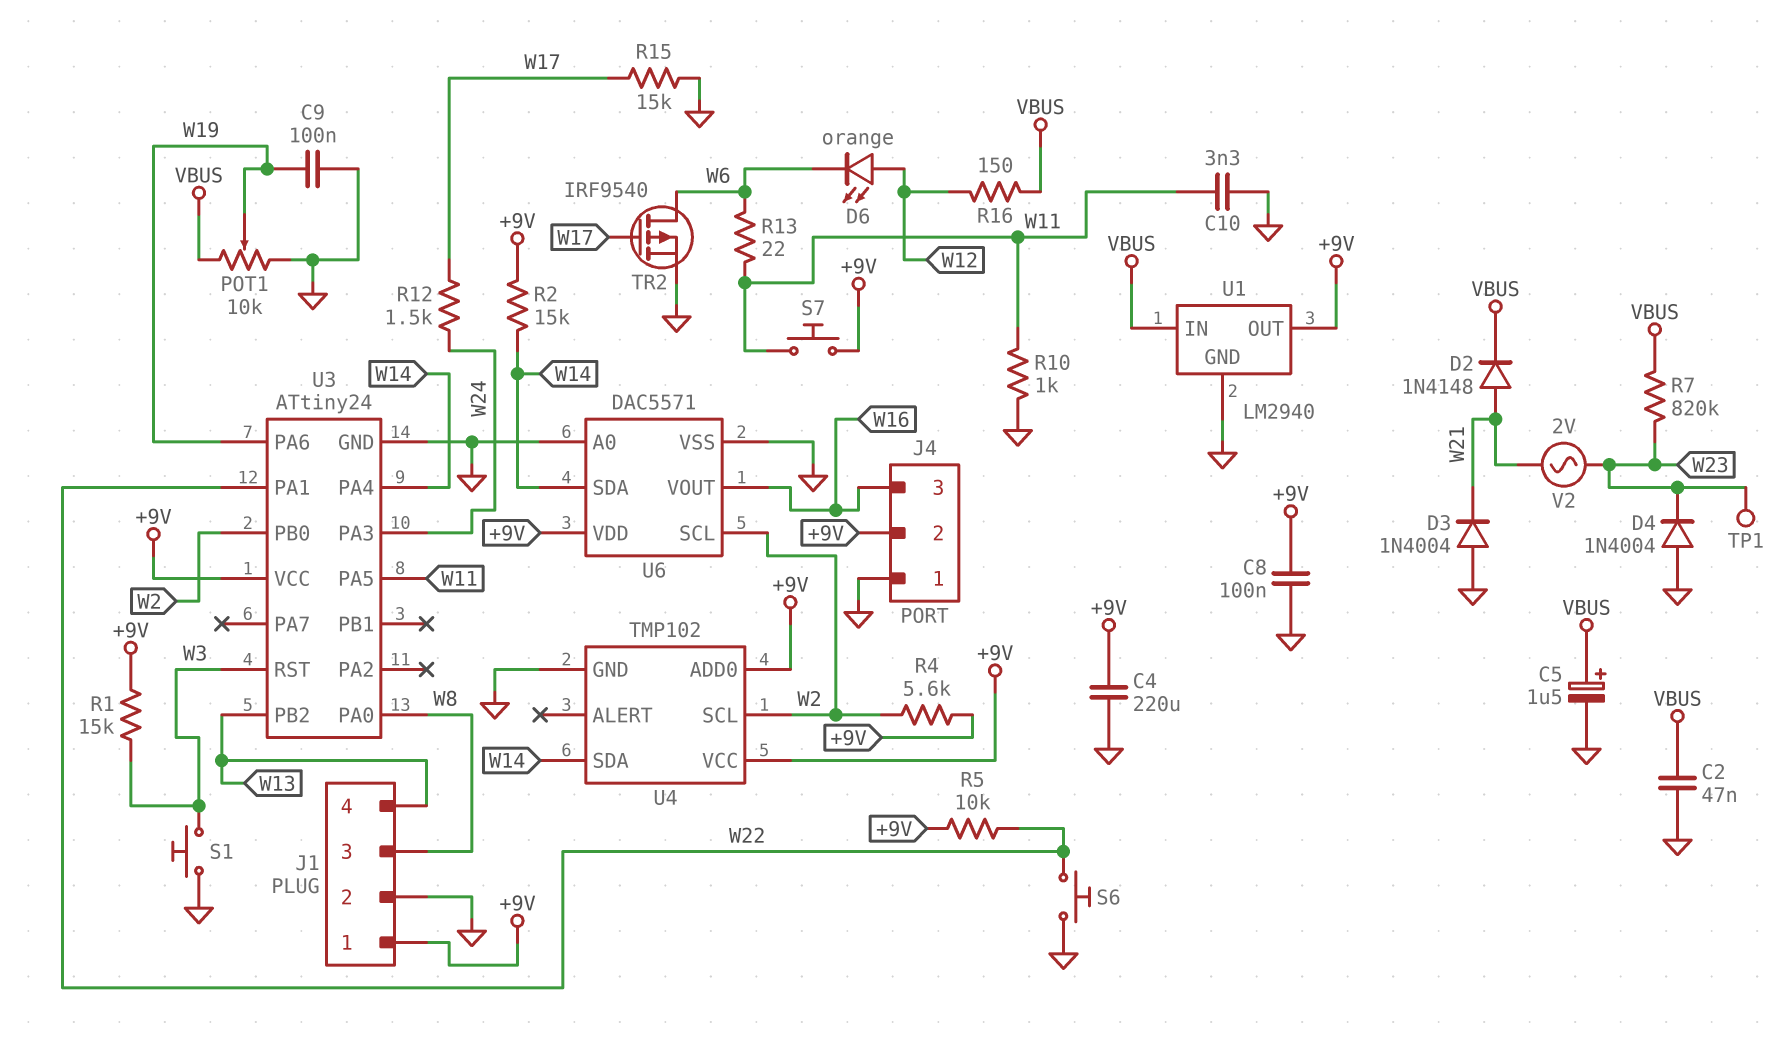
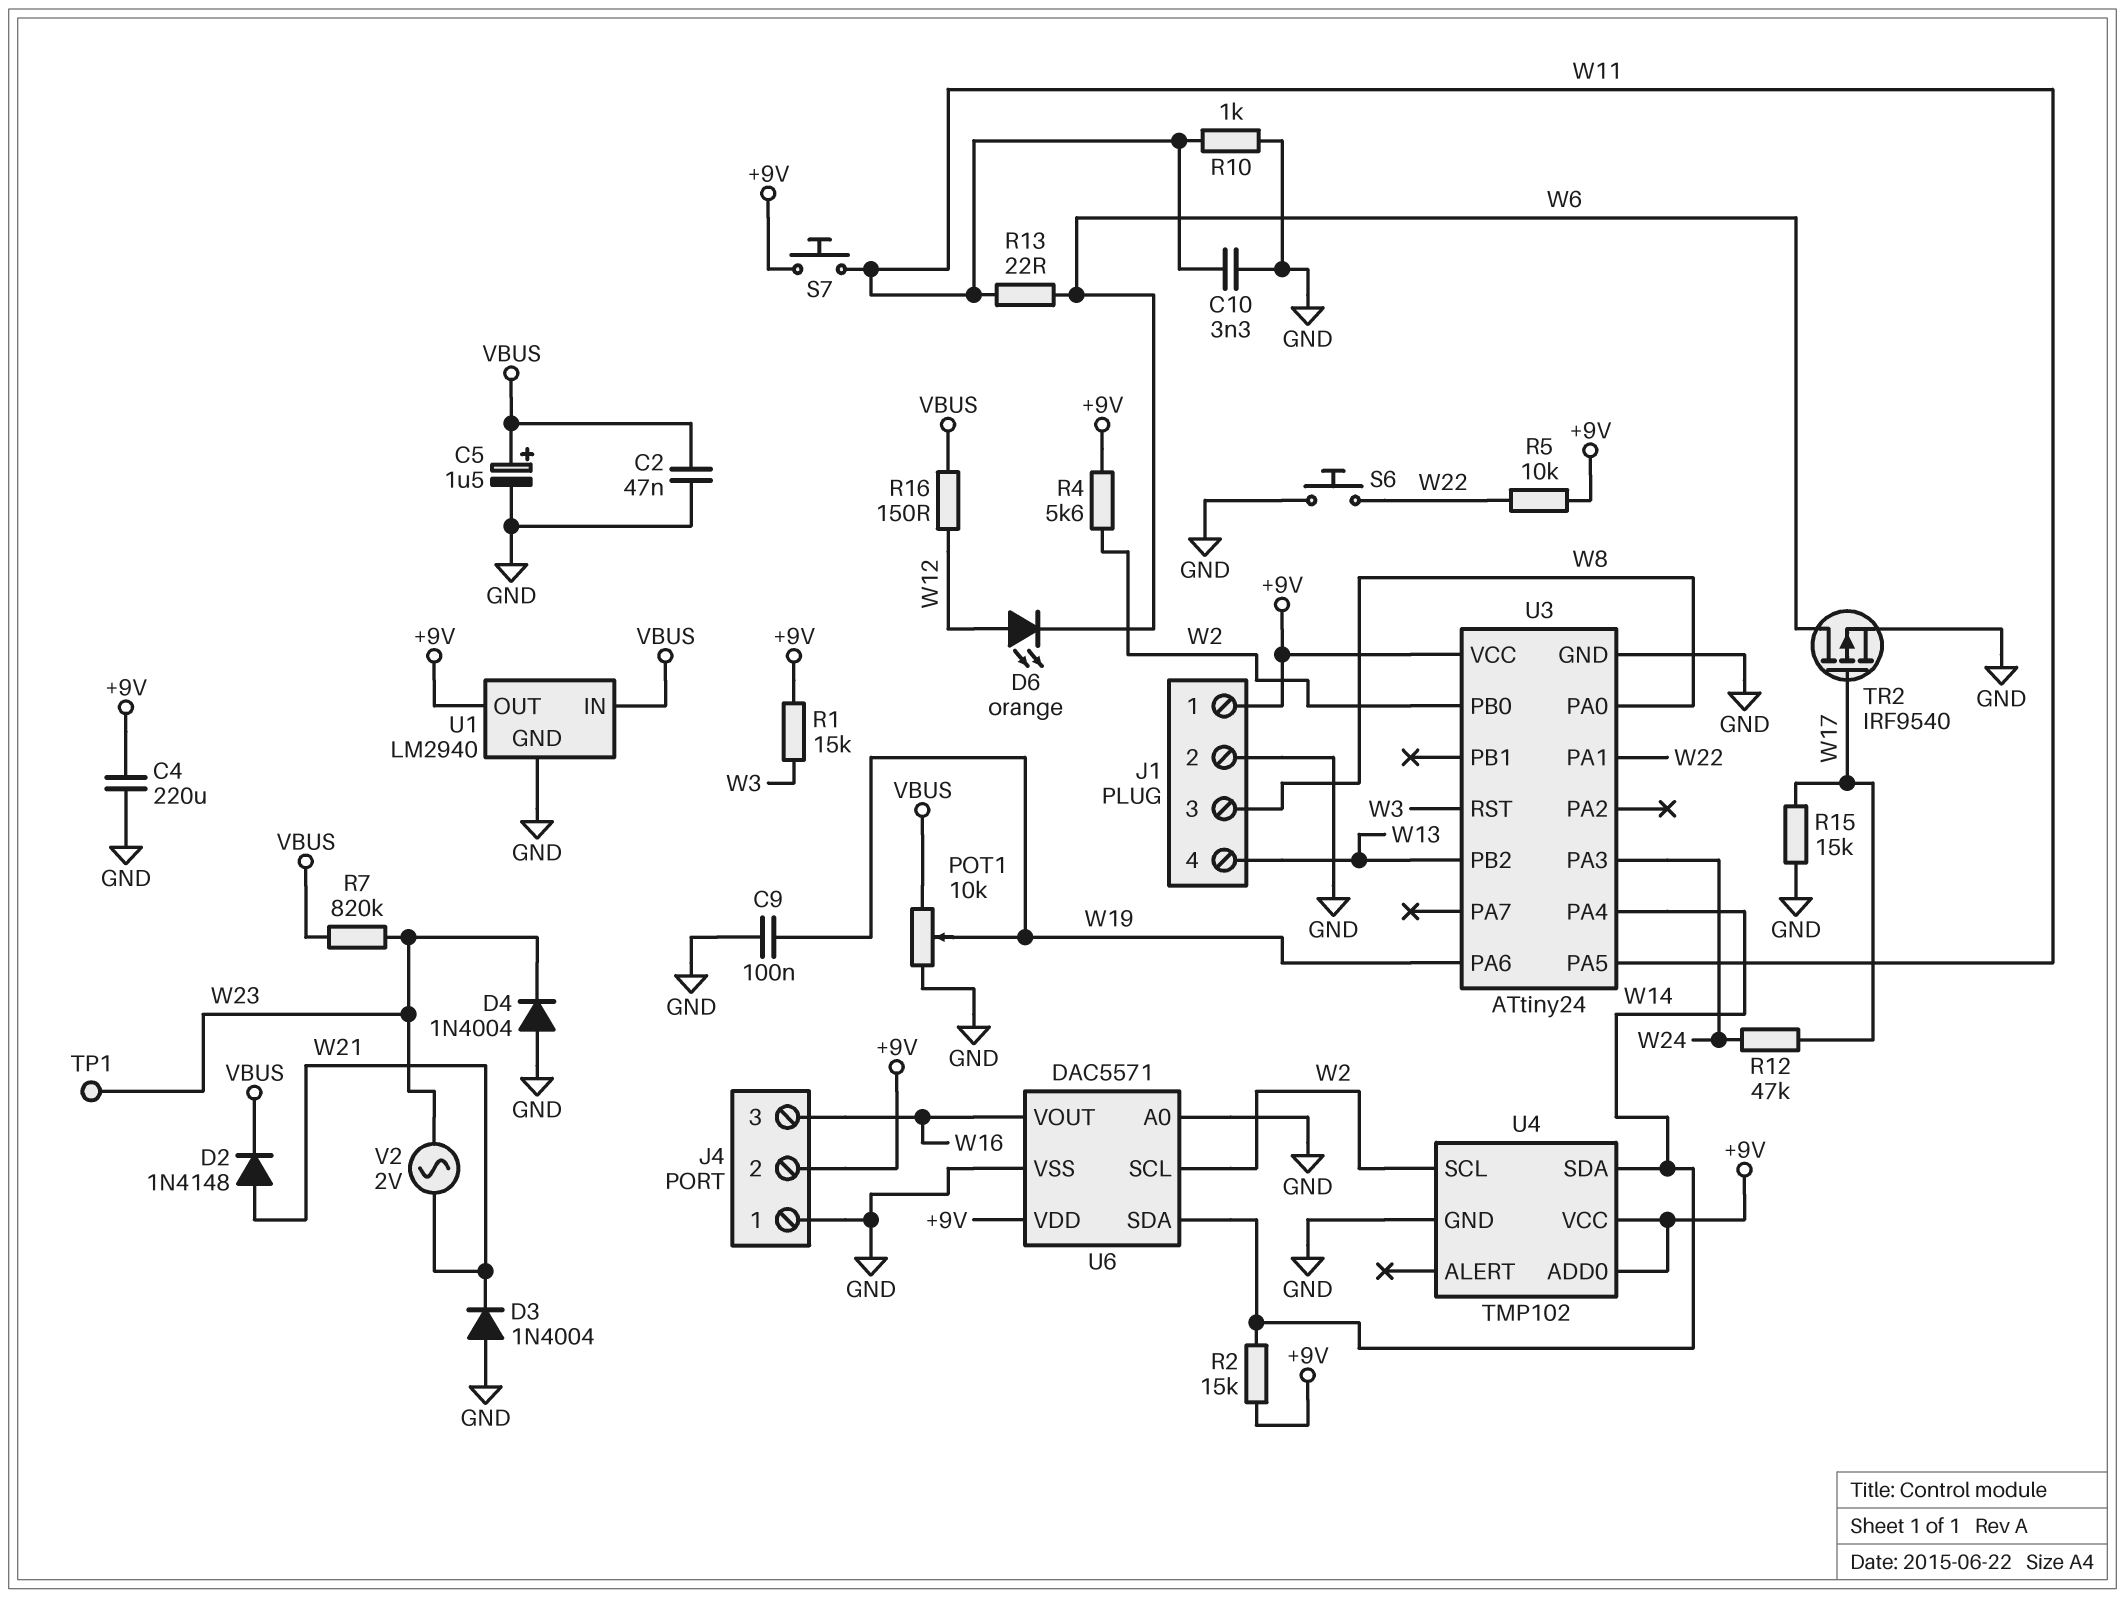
C8: 100nF (+9V, GND) -> none
R12: 1.5k (W17, W24) -> 47k (W17, W24)
S1: button (GND, W3) -> none

